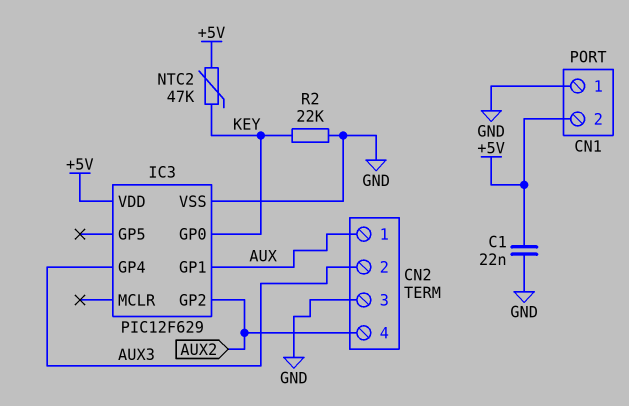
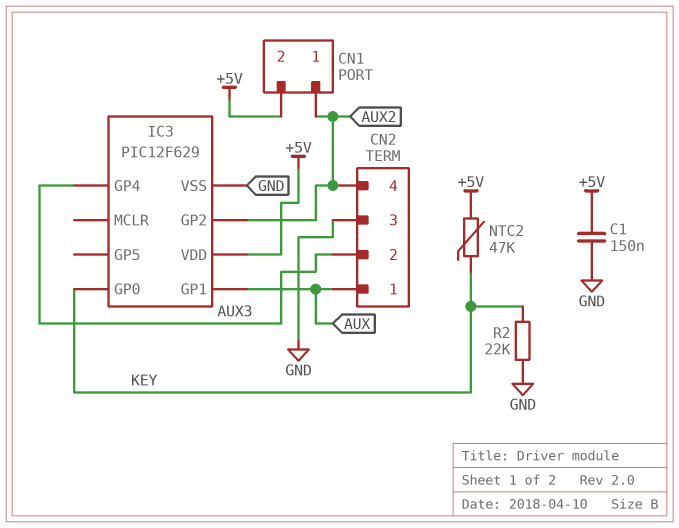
C1: 22nF (+5V, GND) -> 150nF (+5V, GND)
CN1 pin 1: GND -> AUX2

